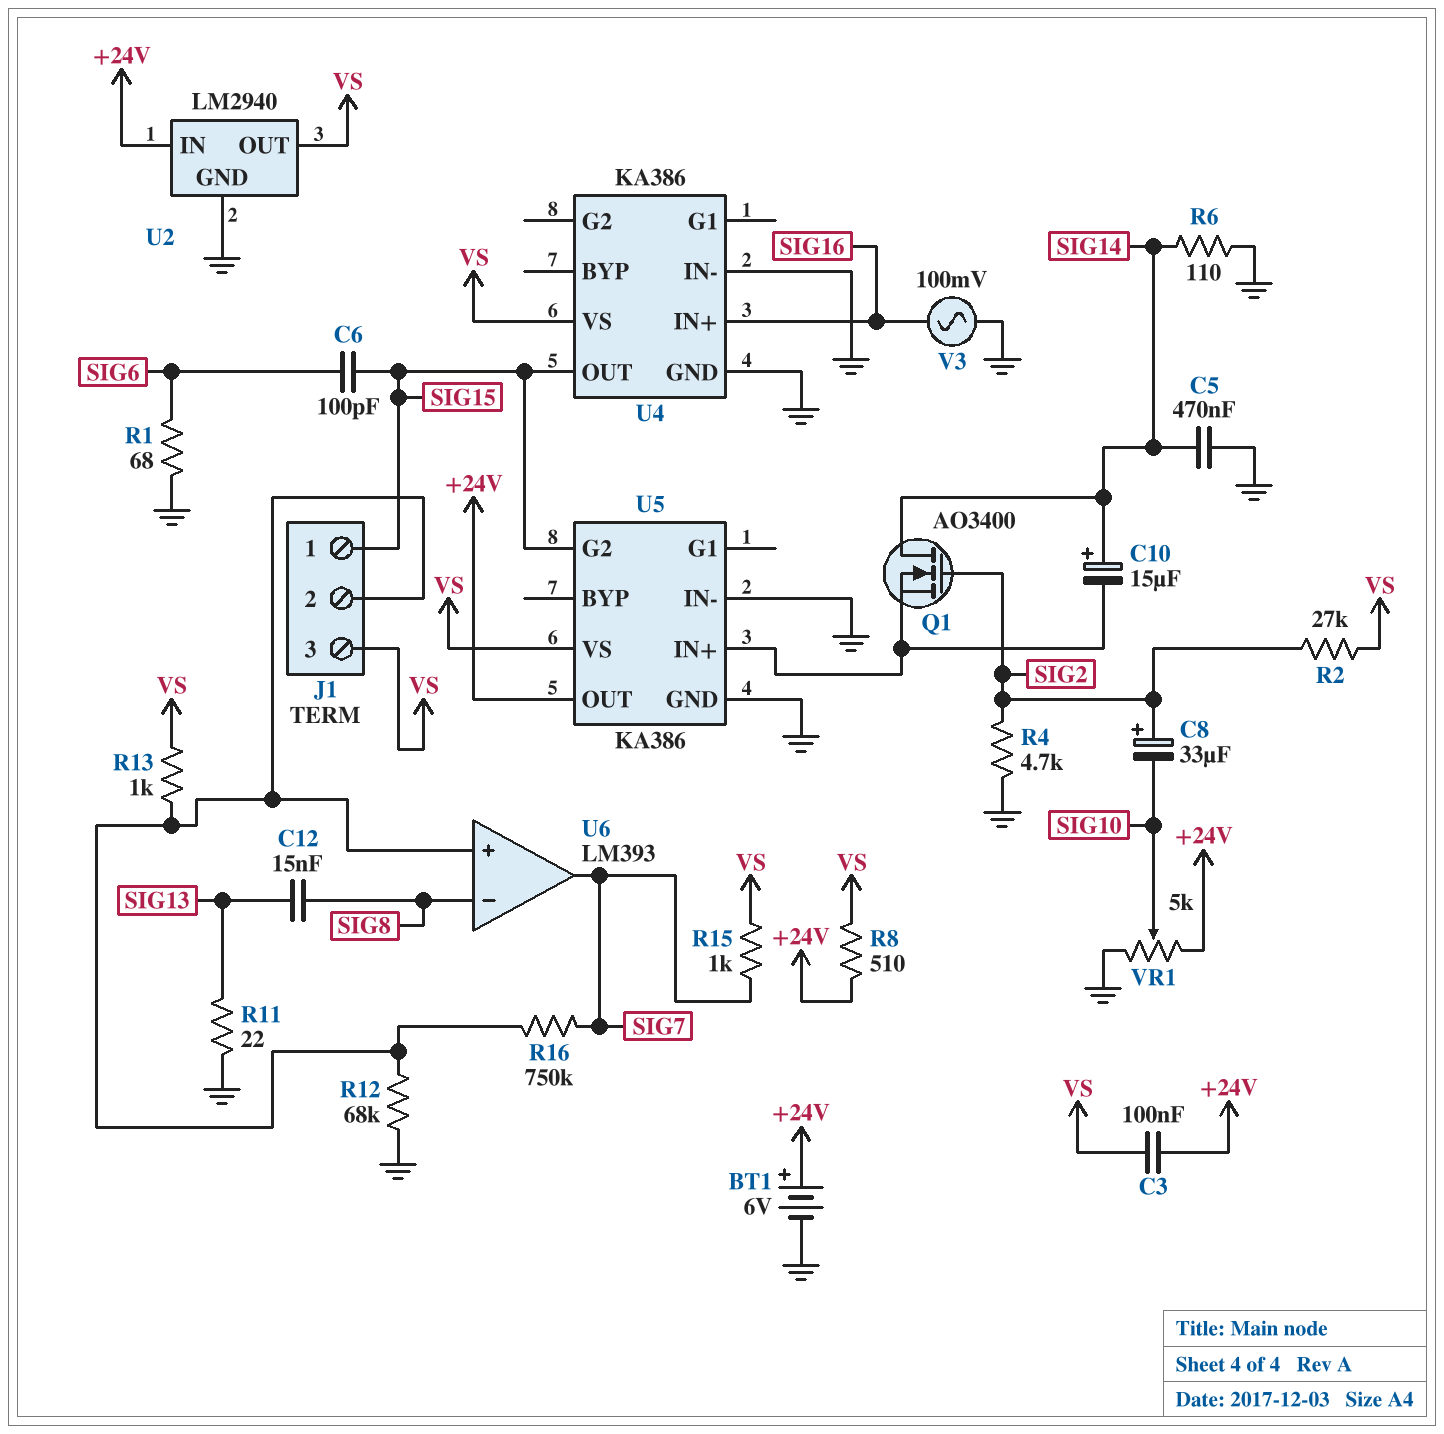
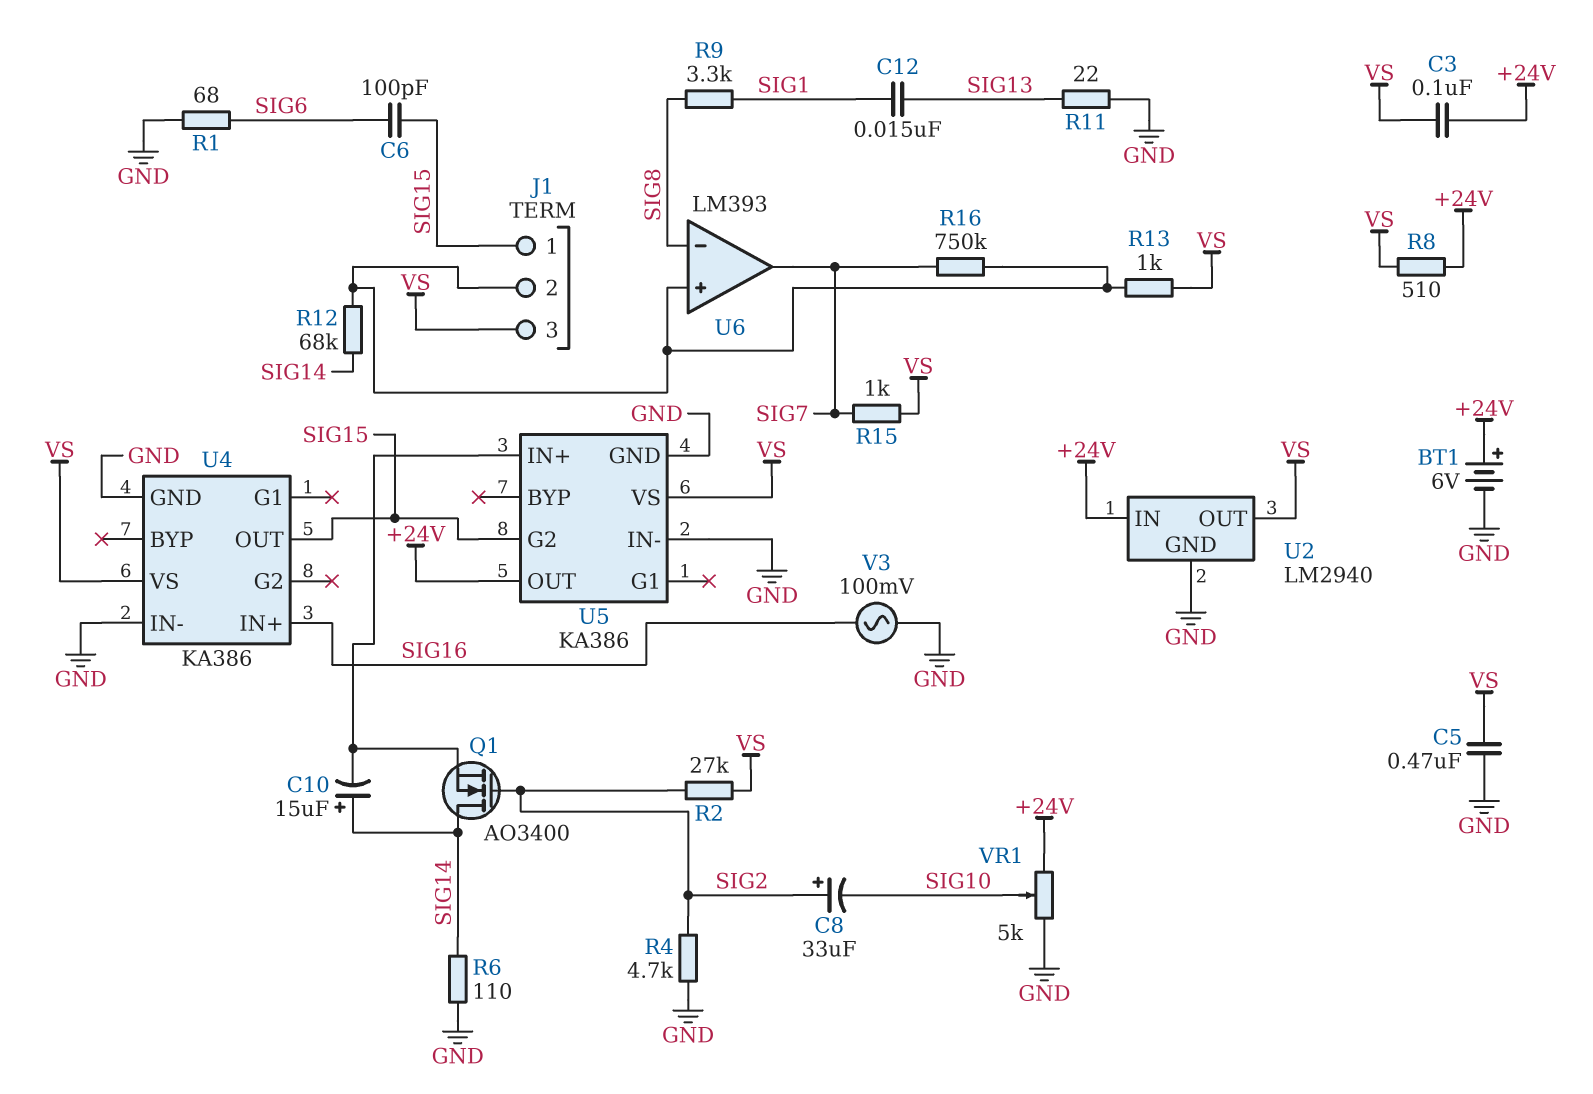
C5: 470nF (GND, SIG14) -> 470nF (GND, VS)
C12: 15nF (SIG8, SIG13) -> 15nF (SIG1, SIG13)
R9: none -> 3.3k (SIG1, SIG8)
R12: 68k (GND, J1/2) -> 68k (J1/2, SIG14)

